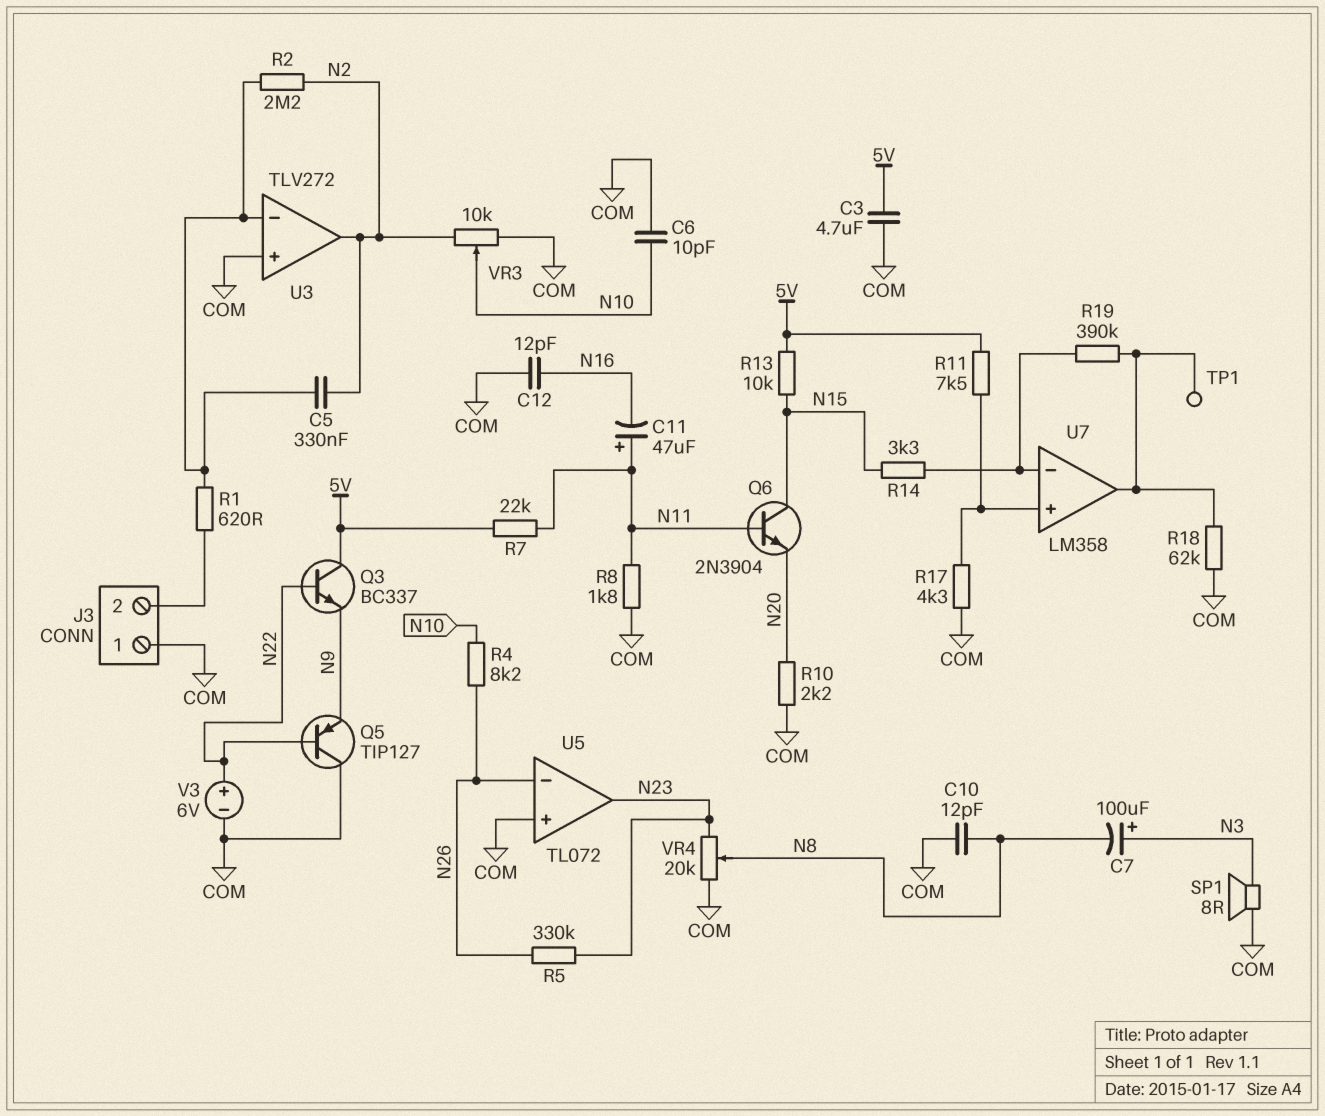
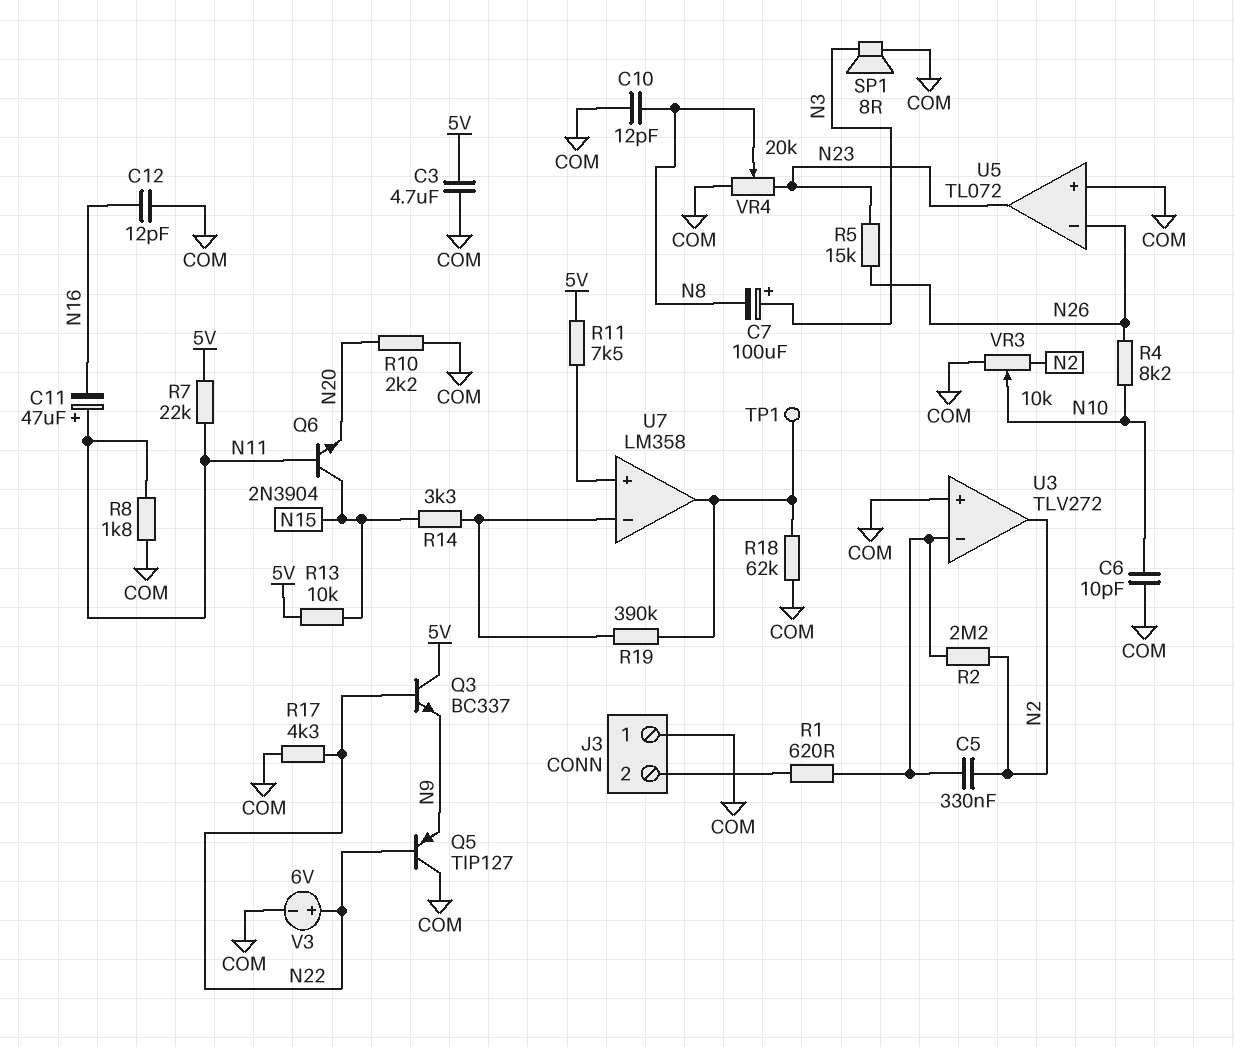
R5: 330k (N23, N26) -> 15k (N23, N26)
R17: 4.3k (COM, U7/in+) -> 4.3k (COM, N22)

